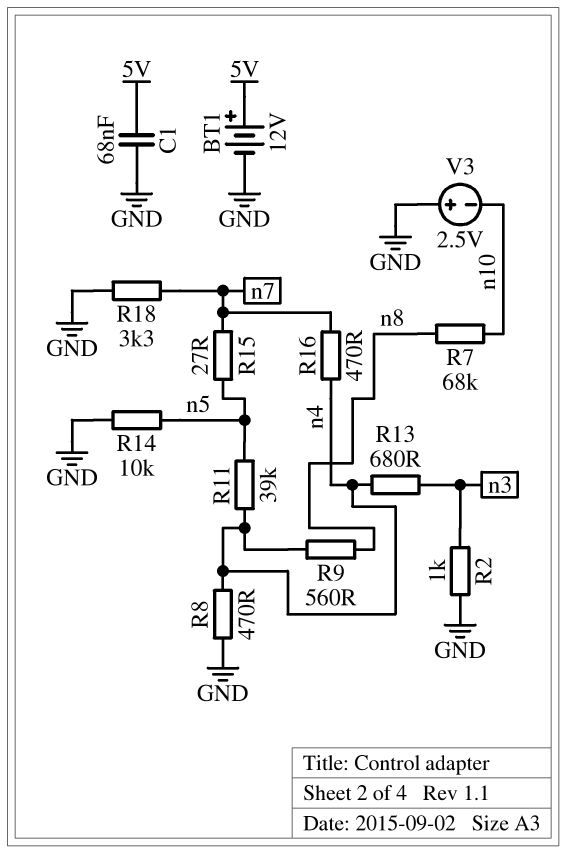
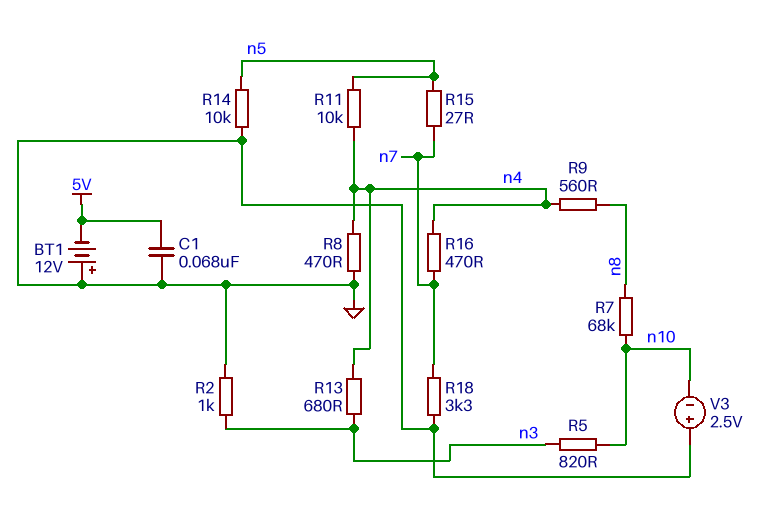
BT1: 12V (plus 5V, minus GND) -> 12V (plus GND, minus 5V)
R5: none -> 820 (n3, n10)
R11: 39k (n4, n5) -> 10k (n4, n5)

